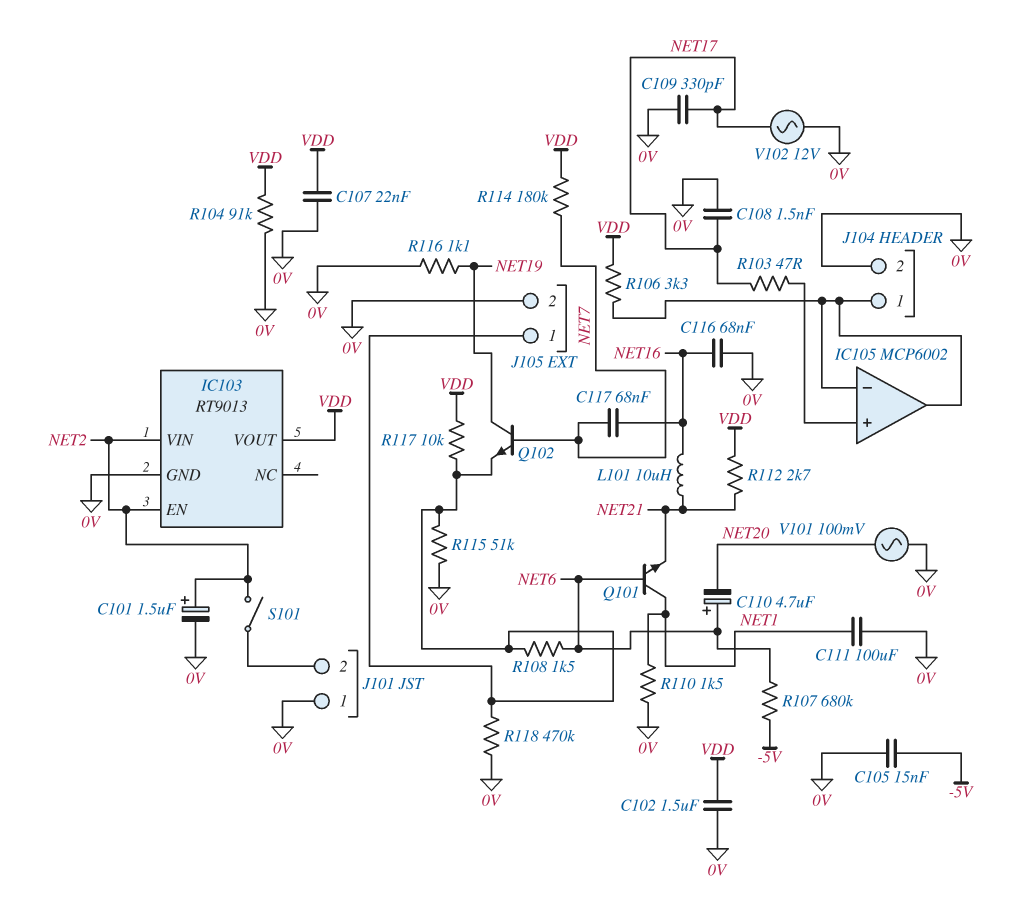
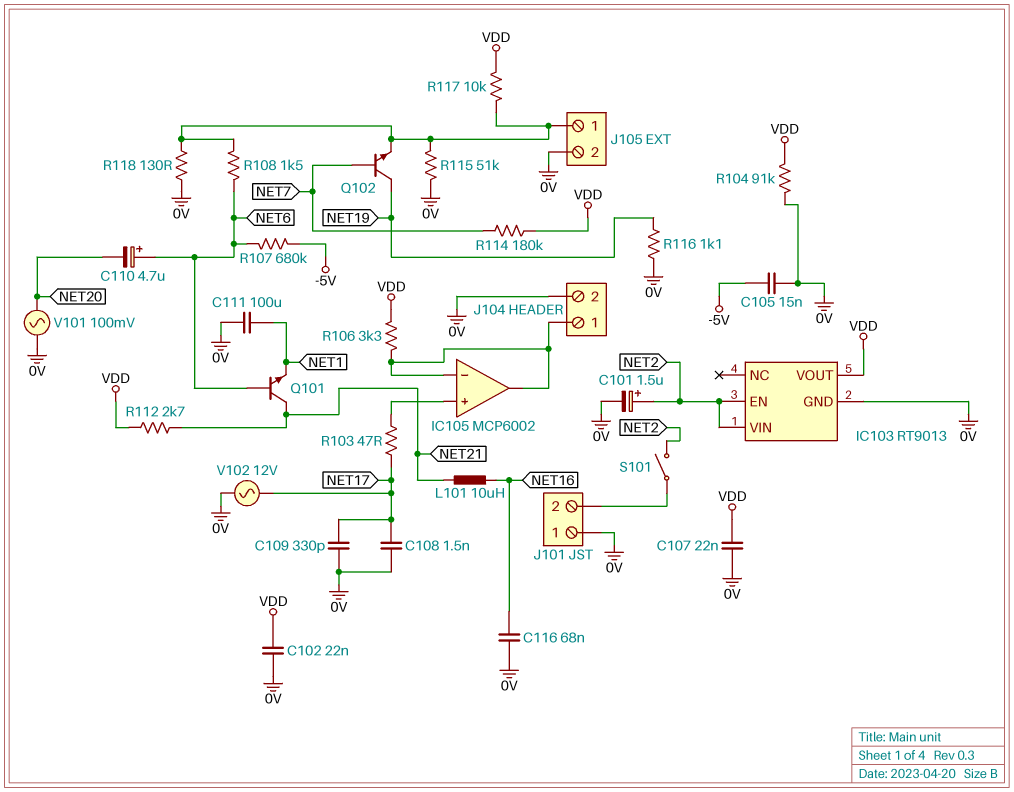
C102: 1.5uF (0V, VDD) -> 22nF (0V, VDD)
C117: 68nF (NET7, NET16) -> none
Q101: NPN (B NET6, C NET1, E NET21) -> NPN (B NET6, C NET21, E NET1)
R110: 1.5k (0V, NET1) -> none
R118: 470k (0V, J105/1) -> 130 (0V, J105/1)

